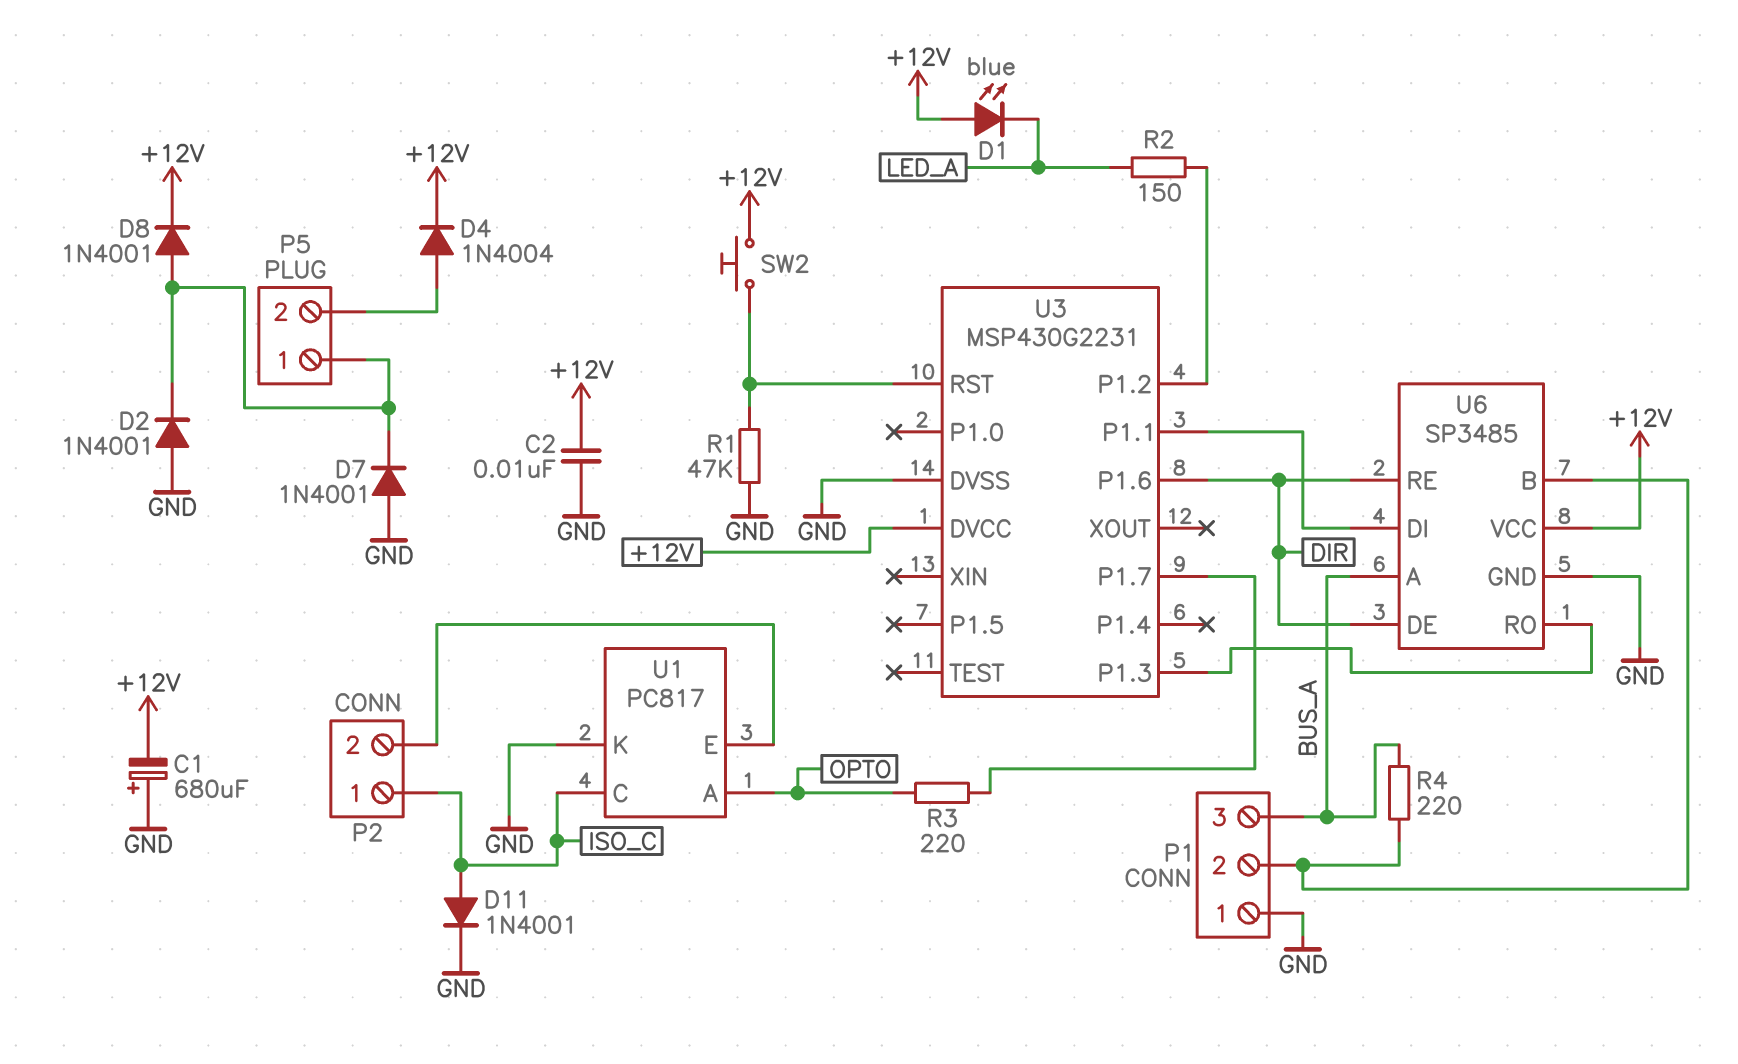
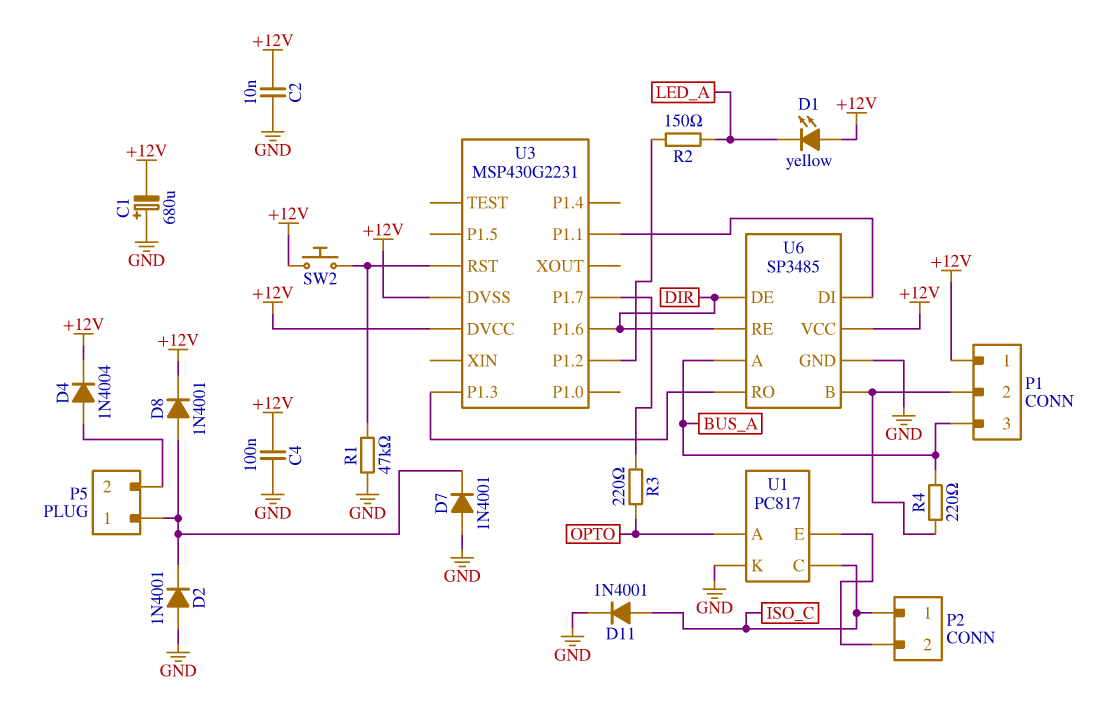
C4: none -> 100nF (+12V, GND)
D1: LED blue (A +12V, K LED_A) -> LED yellow (A +12V, K LED_A)
P1 pin 1: GND -> +12V
U3 pin DVSS: GND -> +12V

